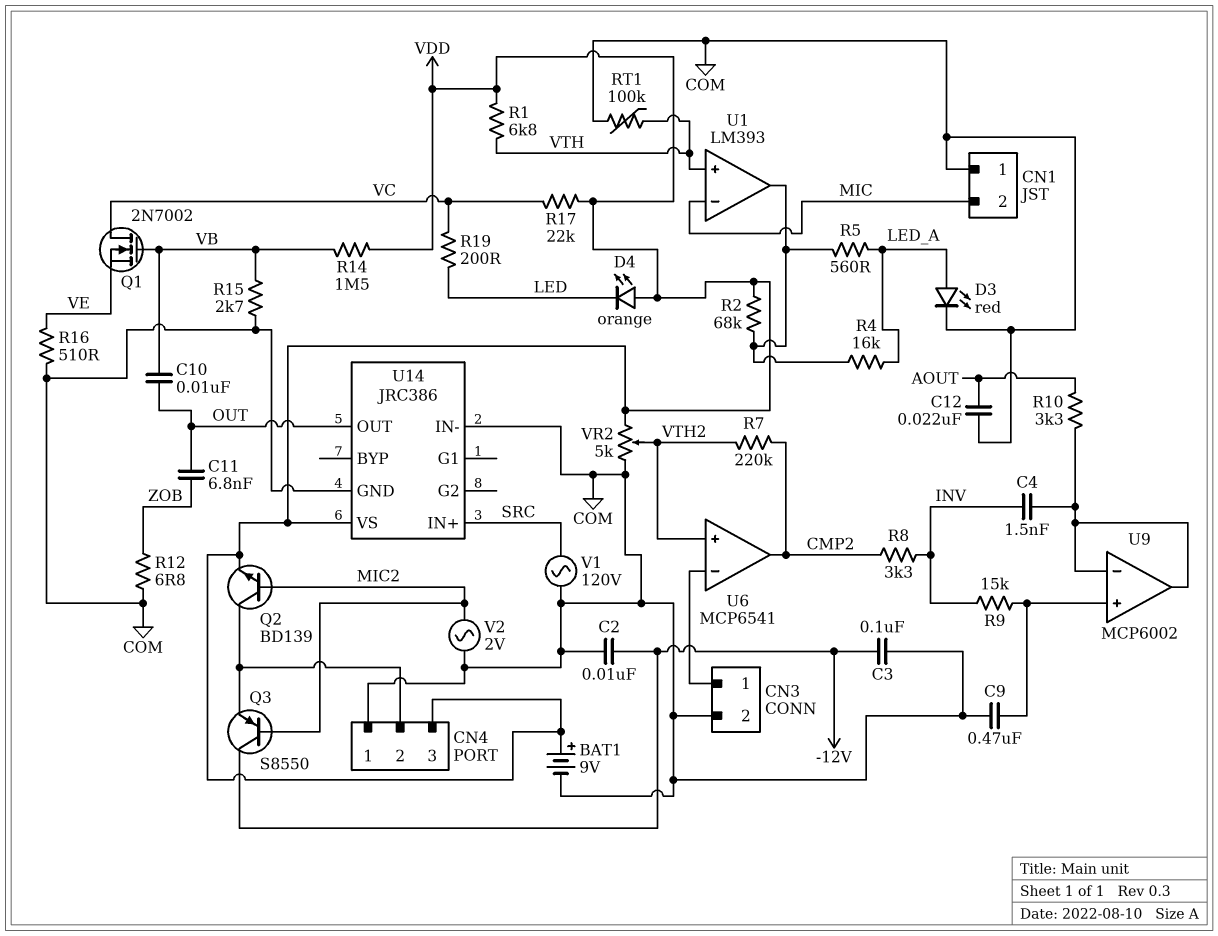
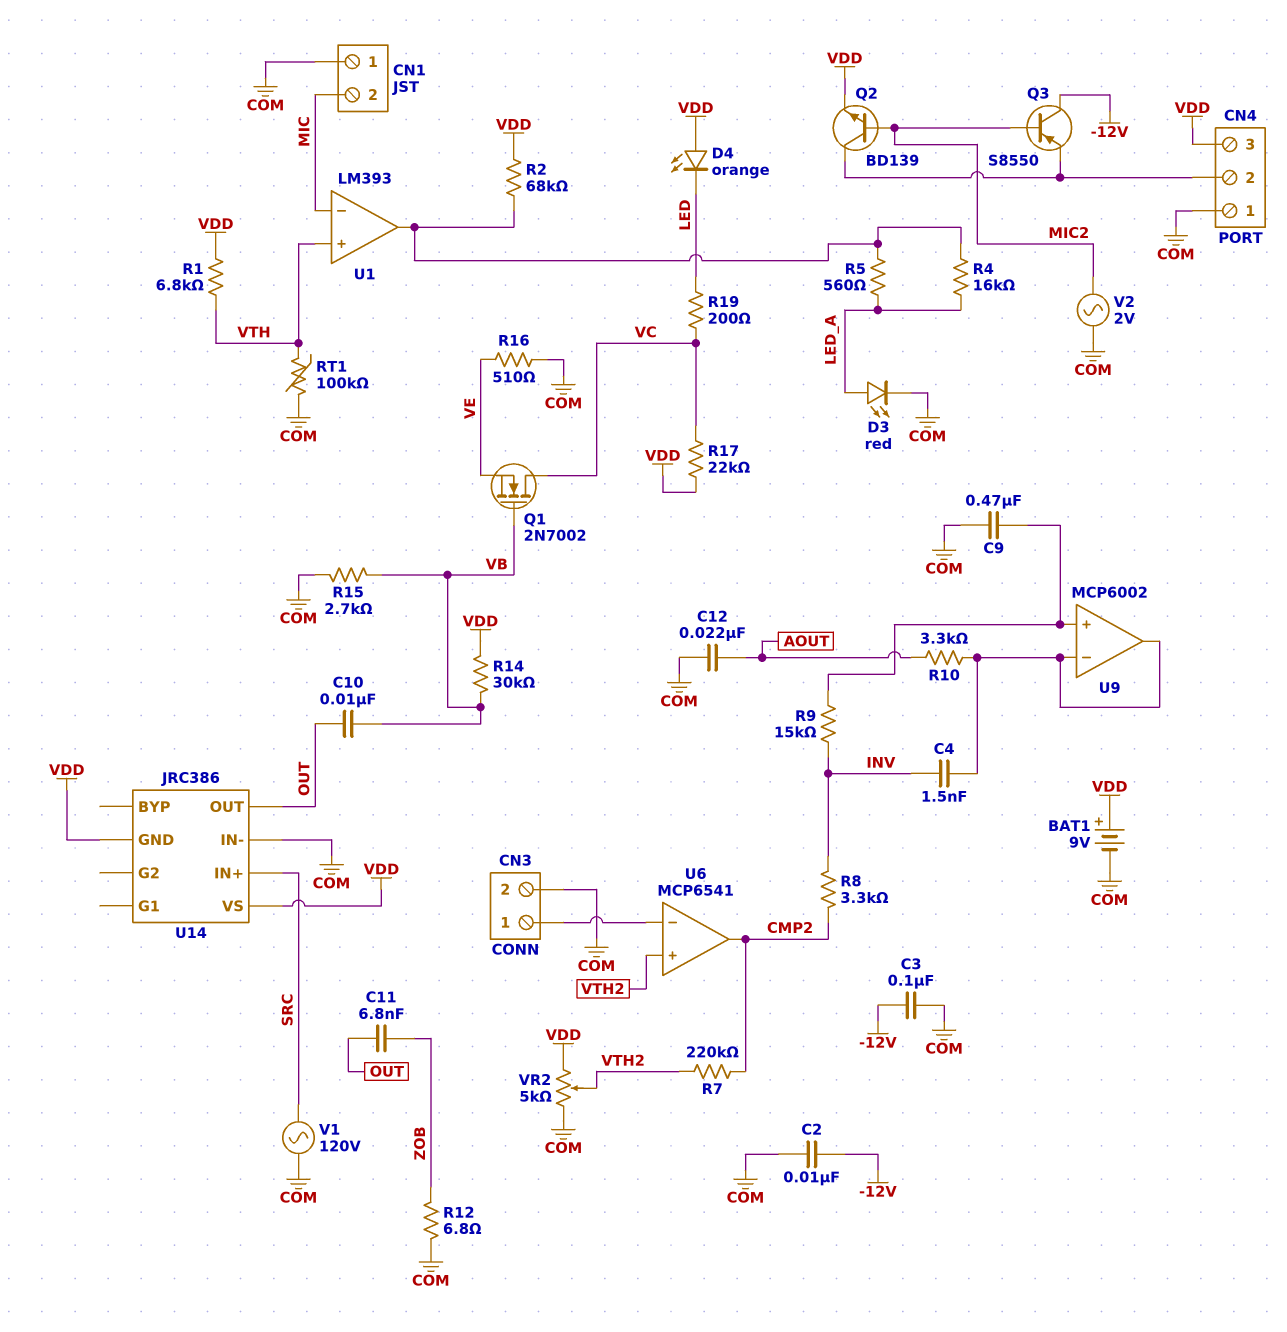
R14: 1.5M (VB, VDD) -> 30k (VB, VDD)
U14 pin GND: COM -> VDD

